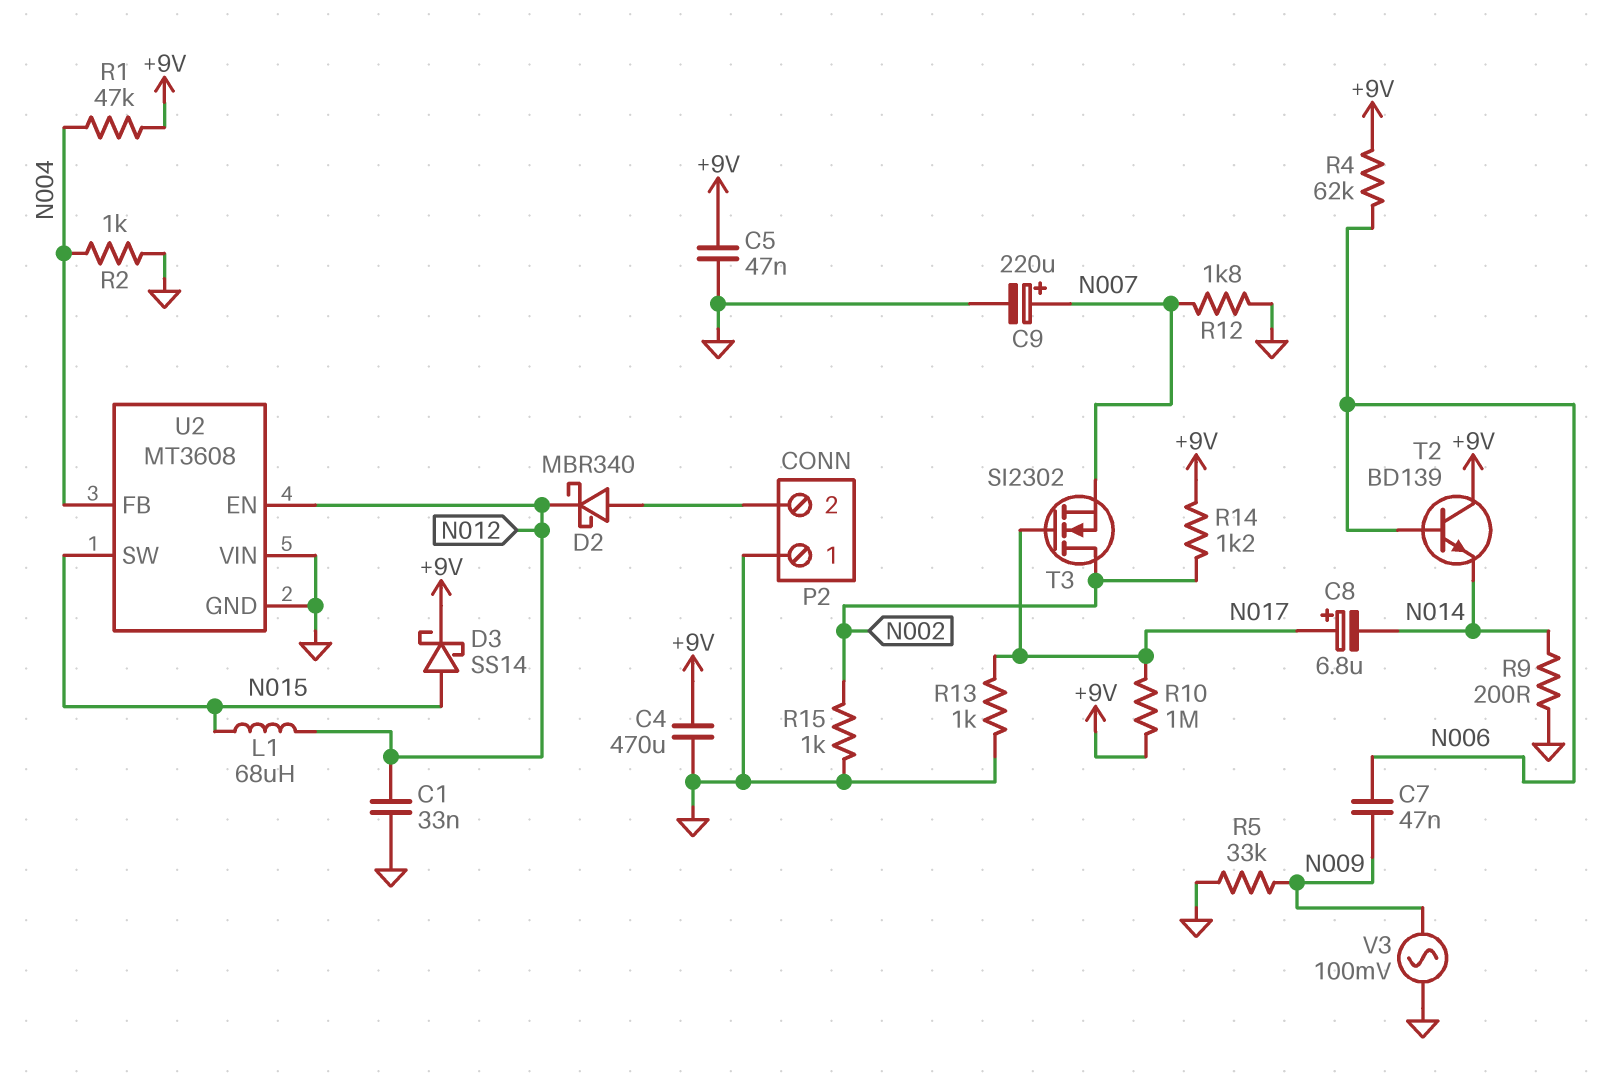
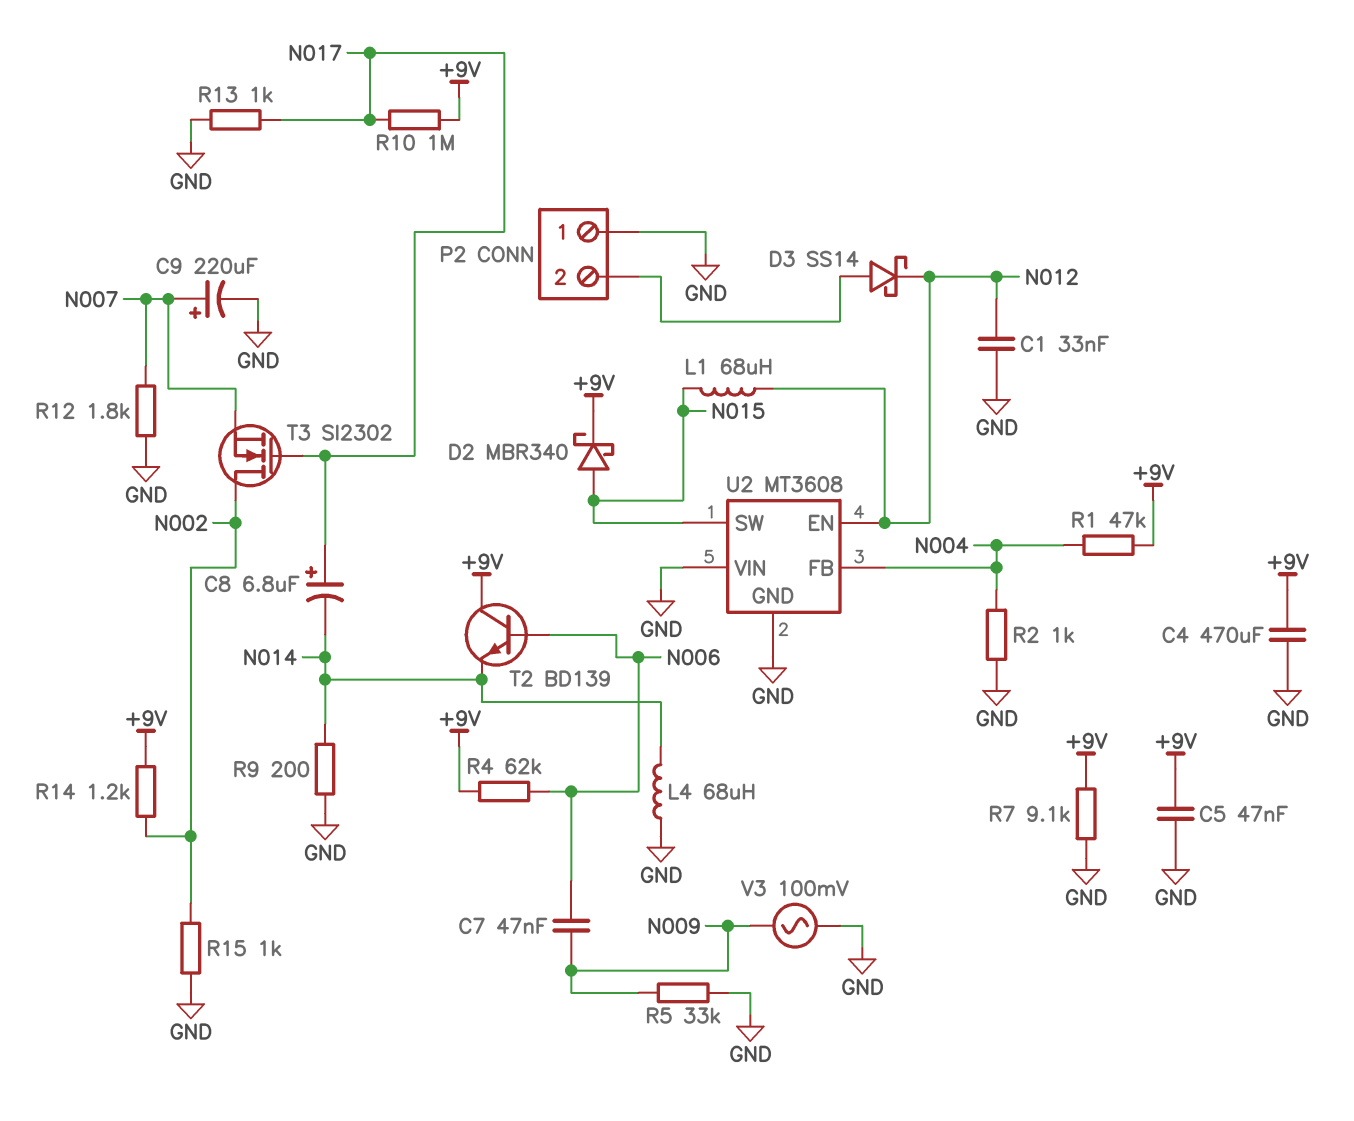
D2: schottky MBR340 (A P2/2, K N012) -> schottky MBR340 (A N015, K +9V)
D3: schottky SS14 (A N015, K +9V) -> schottky SS14 (A P2/2, K N012)
L4: none -> 68uH (GND, N014)
R7: none -> 9.1k (+9V, GND)

